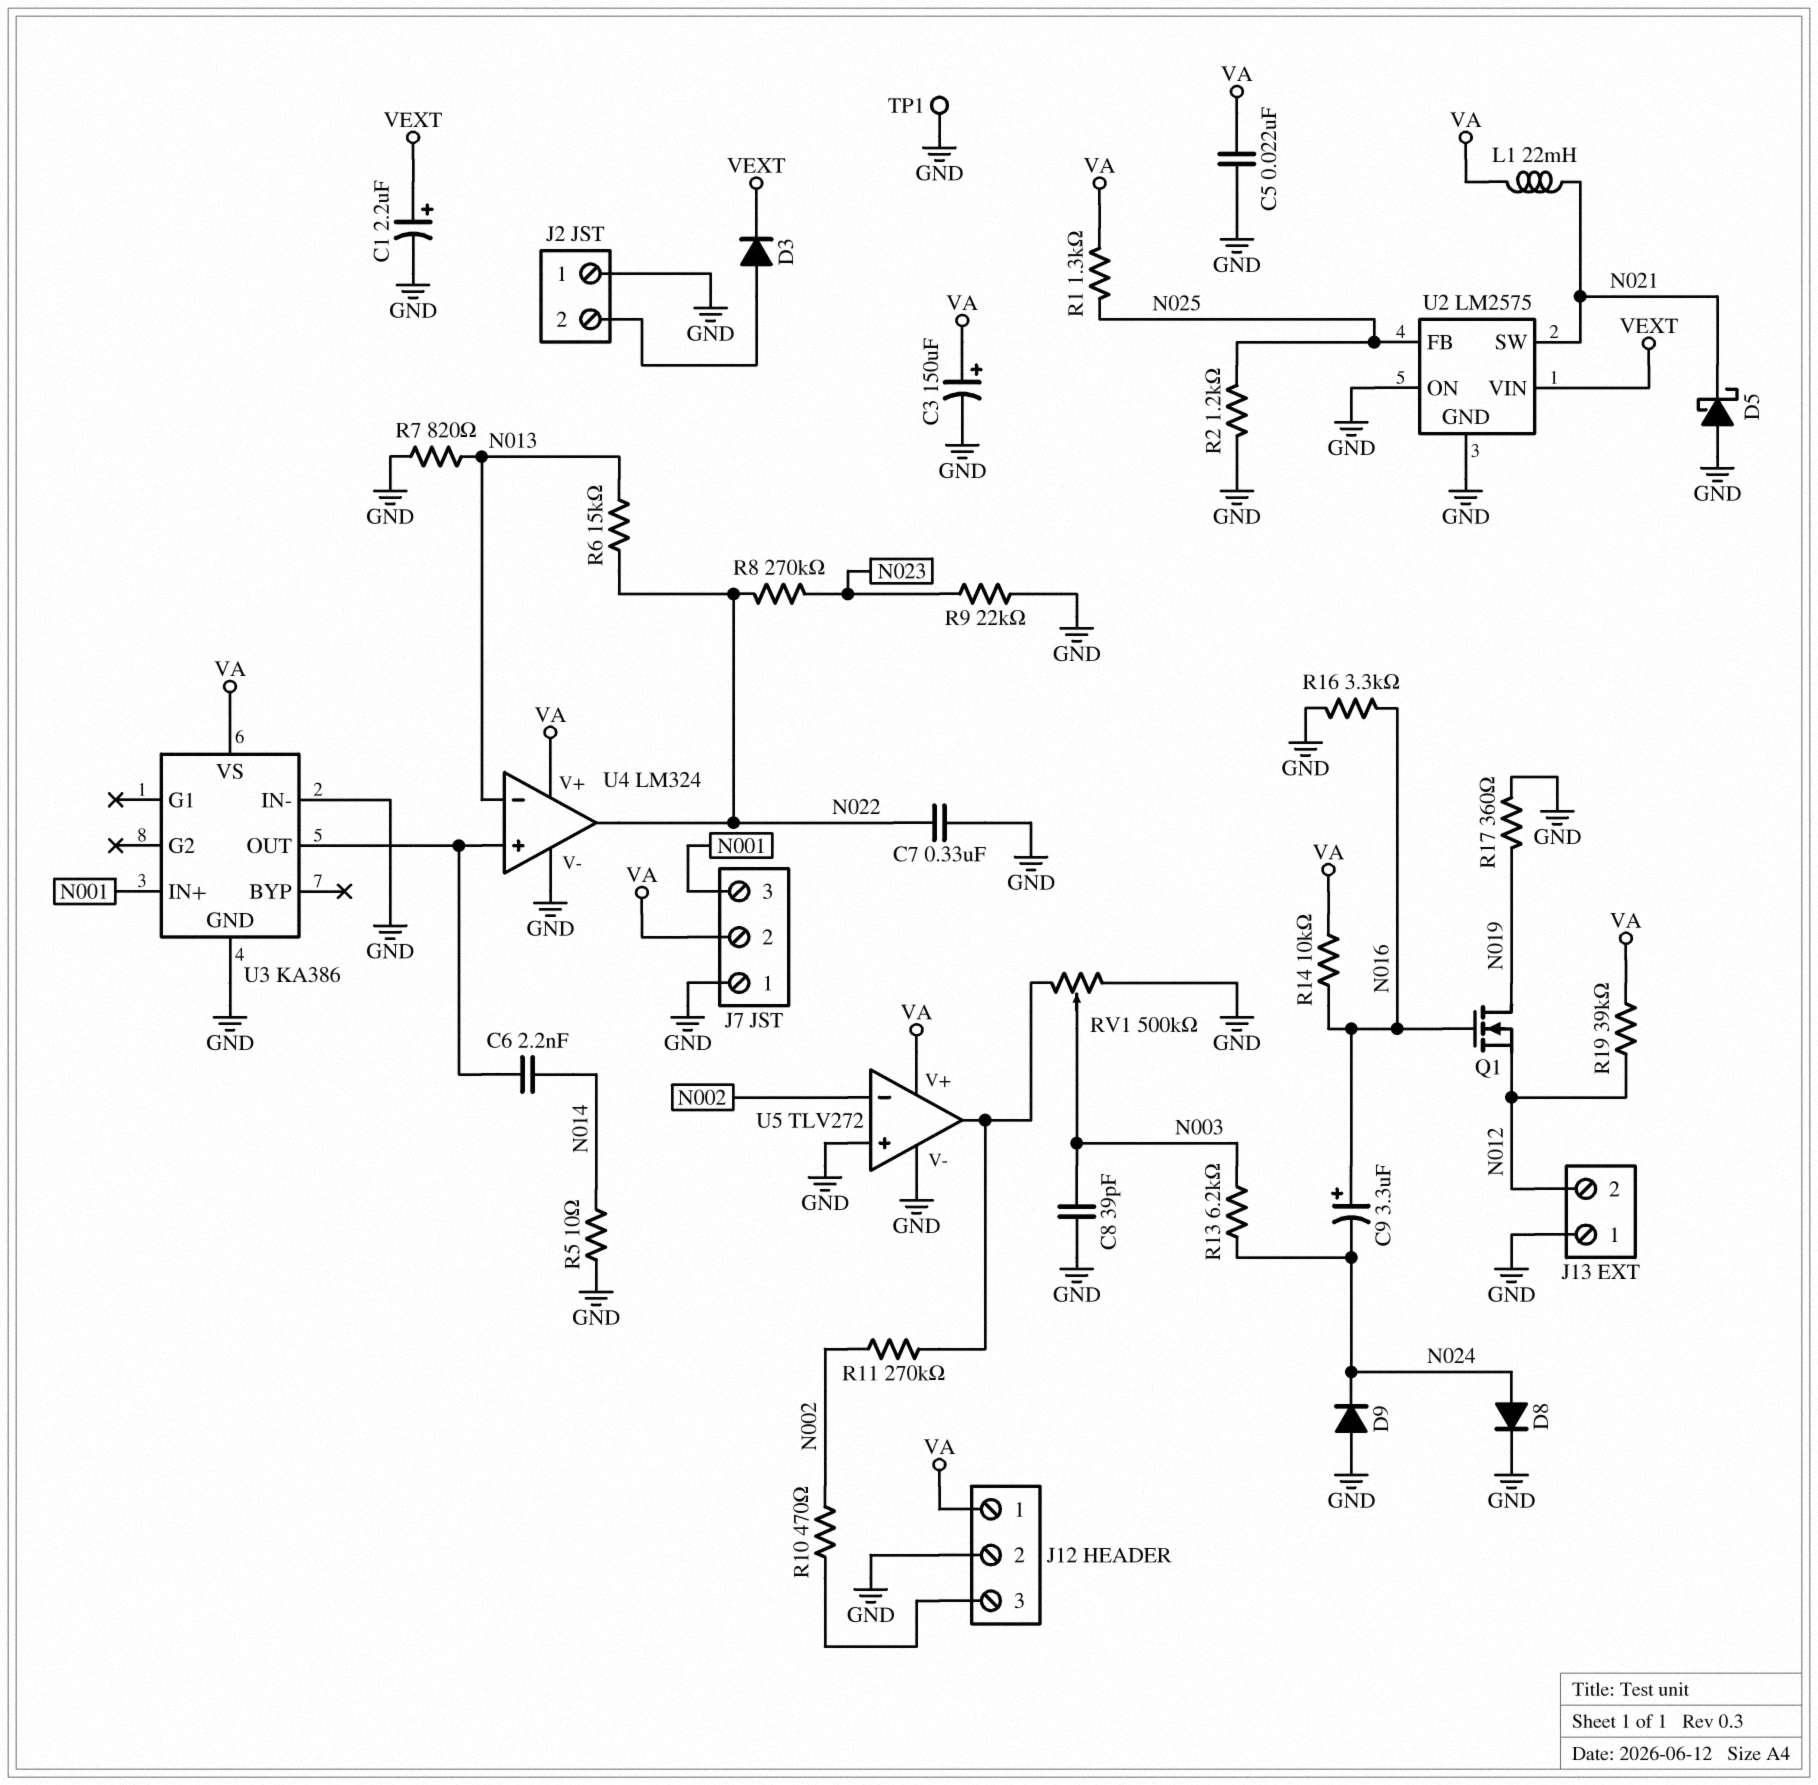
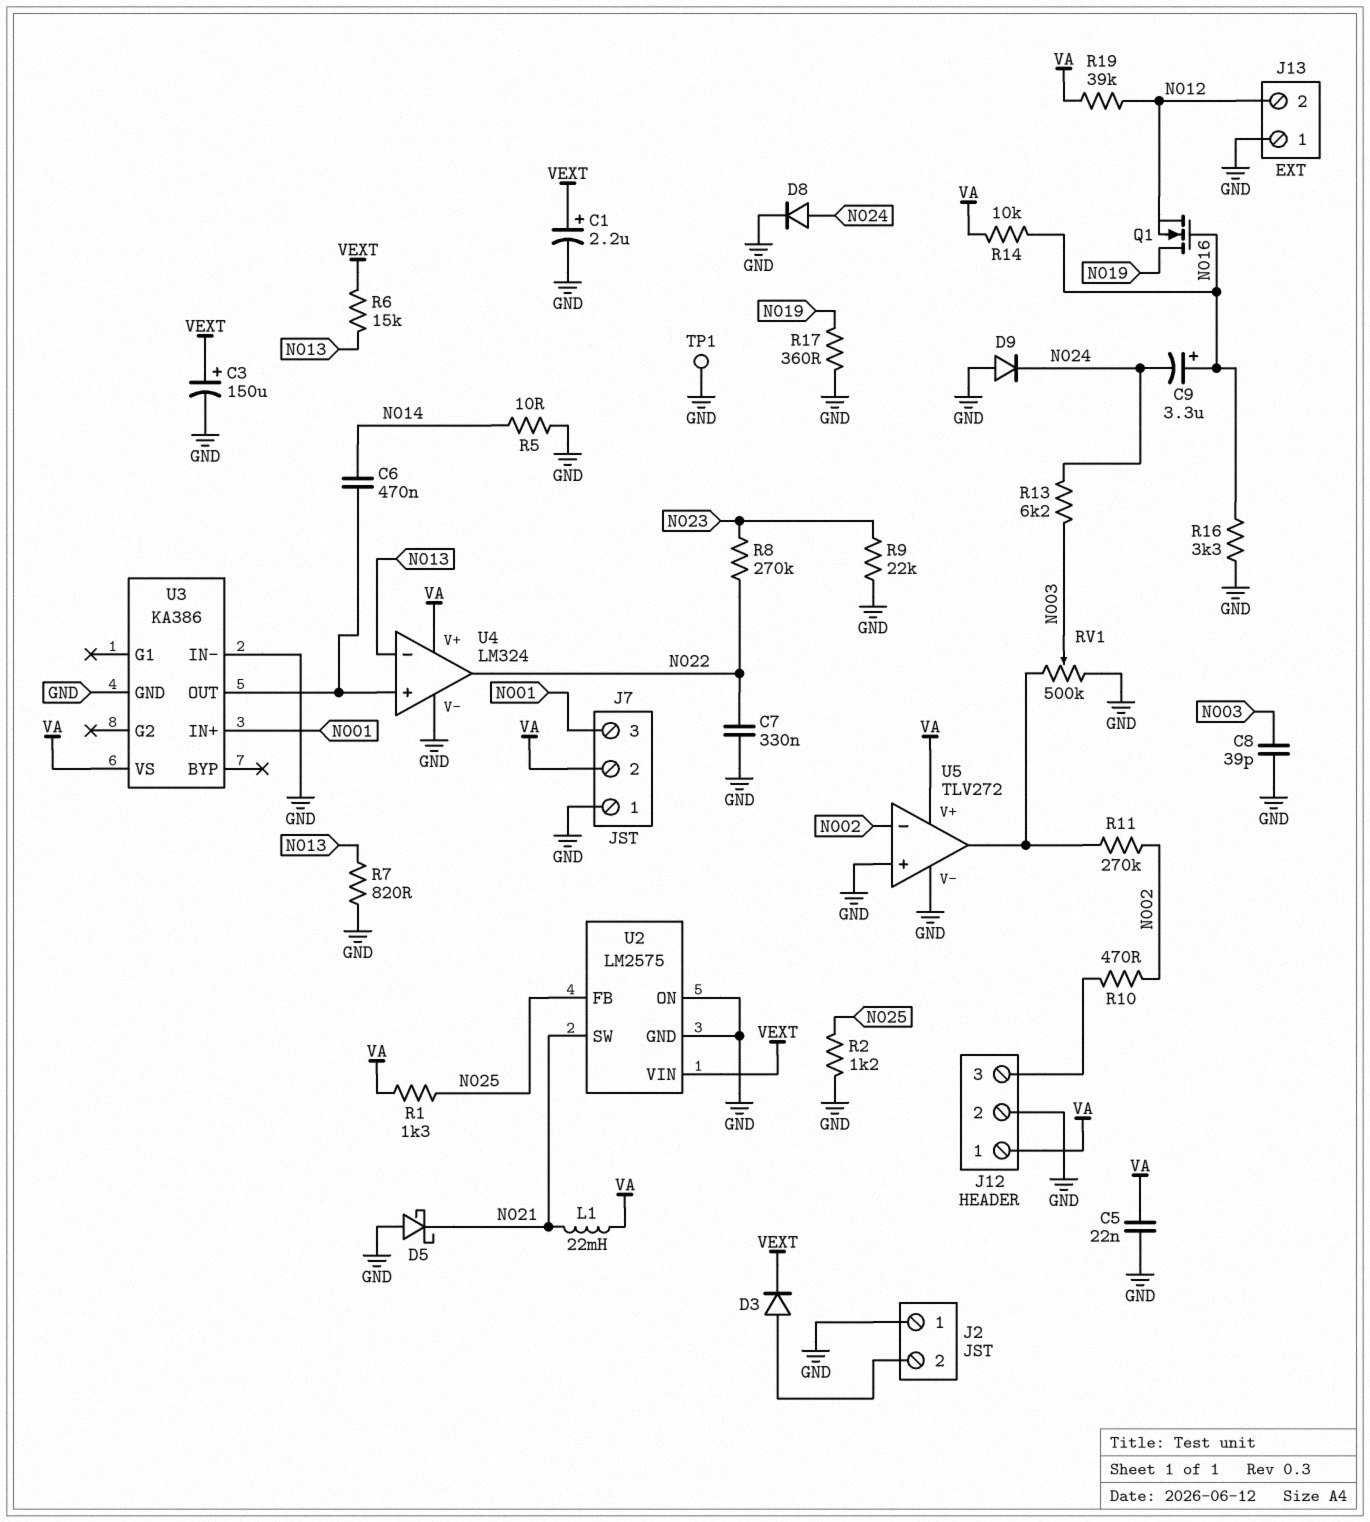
C3: 150uF (plus VA, minus GND) -> 150uF (plus VEXT, minus GND)
C6: 2.2nF (N014, U3/OUT) -> 470nF (N014, U3/OUT)
R6: 15k (N013, N022) -> 15k (N013, VEXT)

